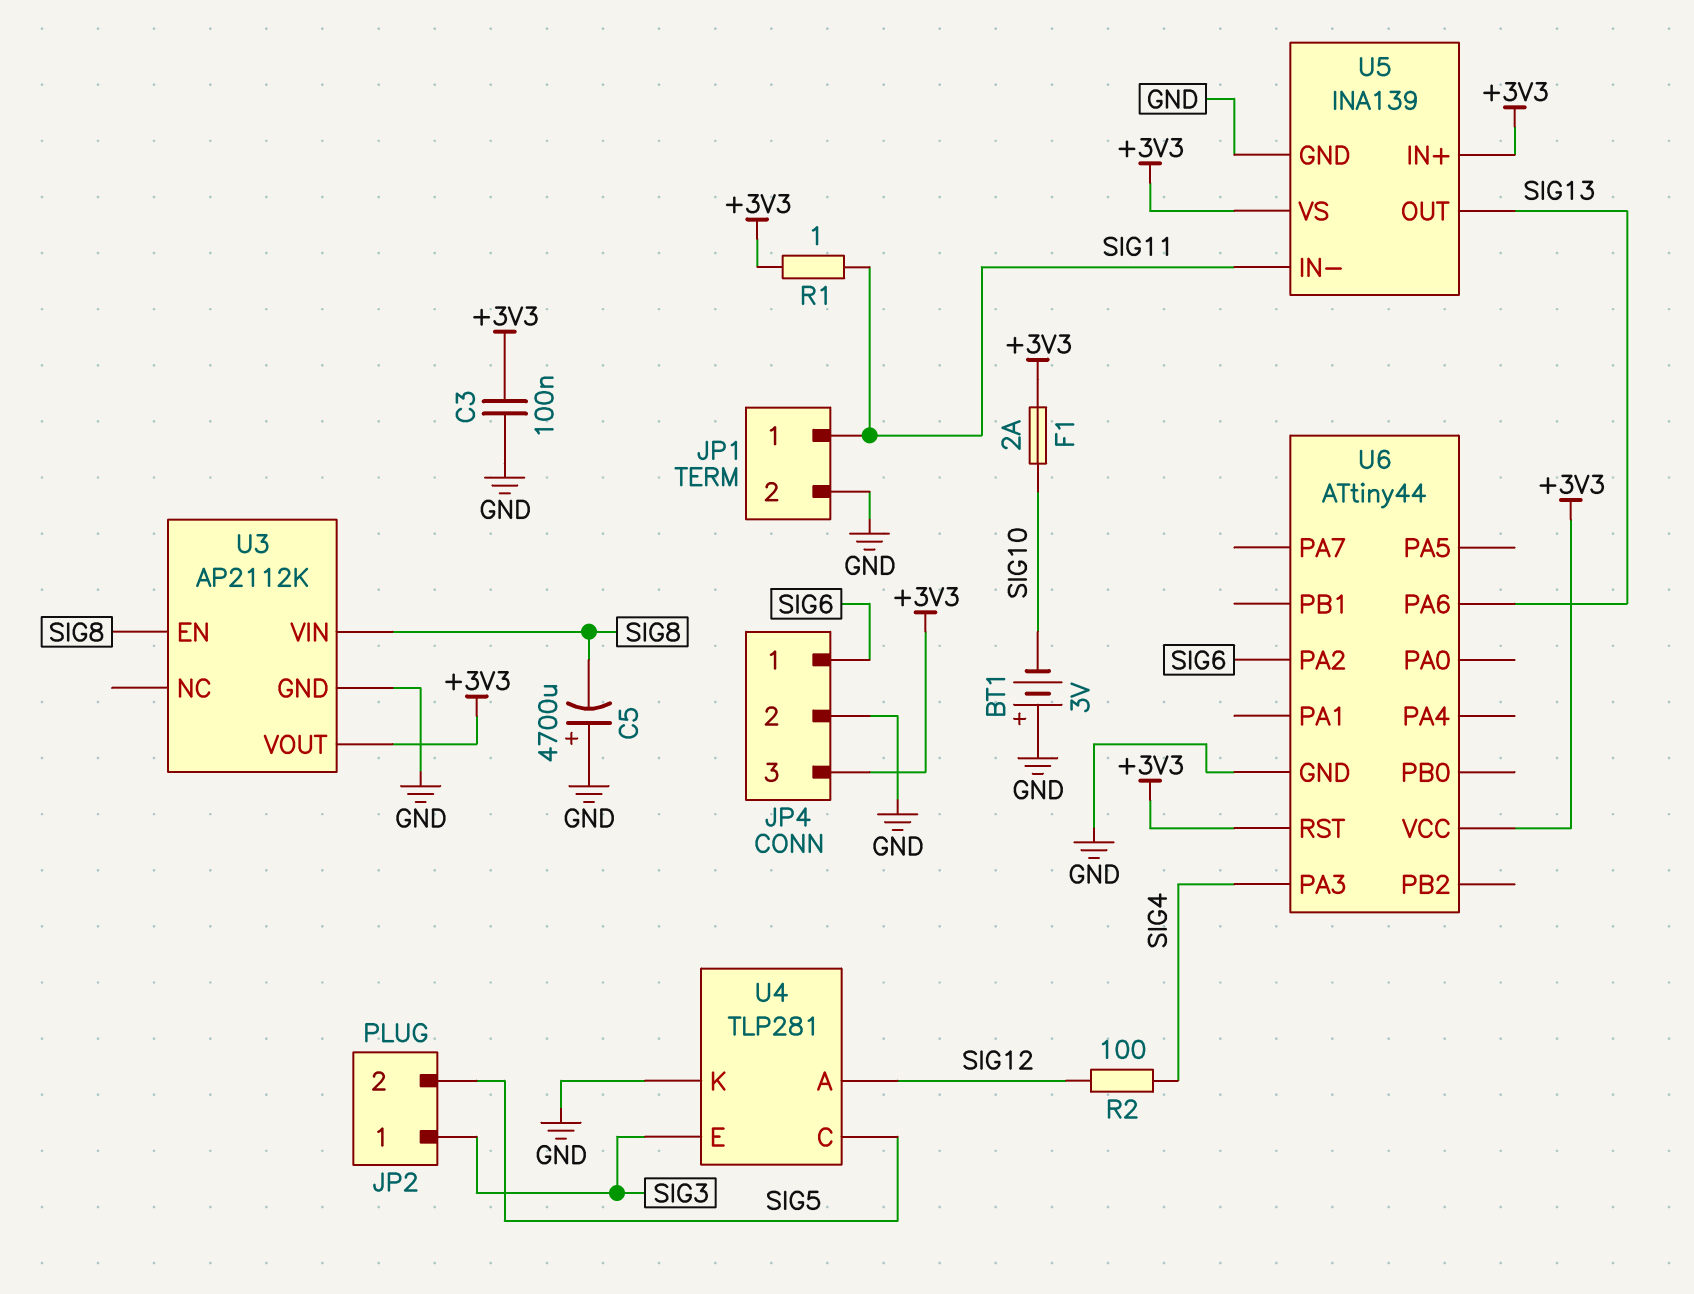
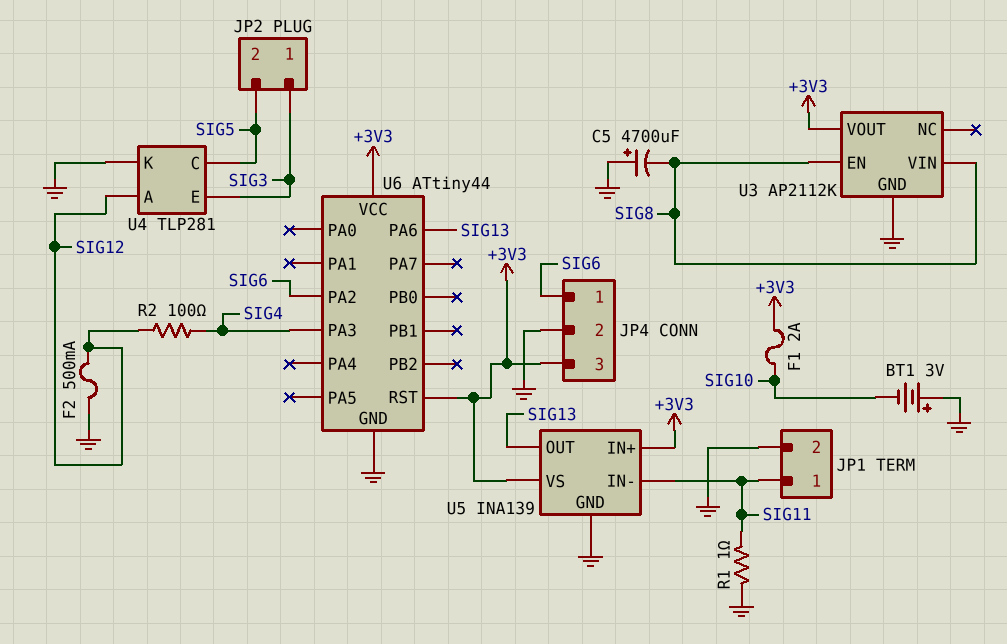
C3: 100nF (+3V3, GND) -> none
F2: none -> 500mA (GND, SIG12)
R1: 1 (+3V3, SIG11) -> 1 (GND, SIG11)

